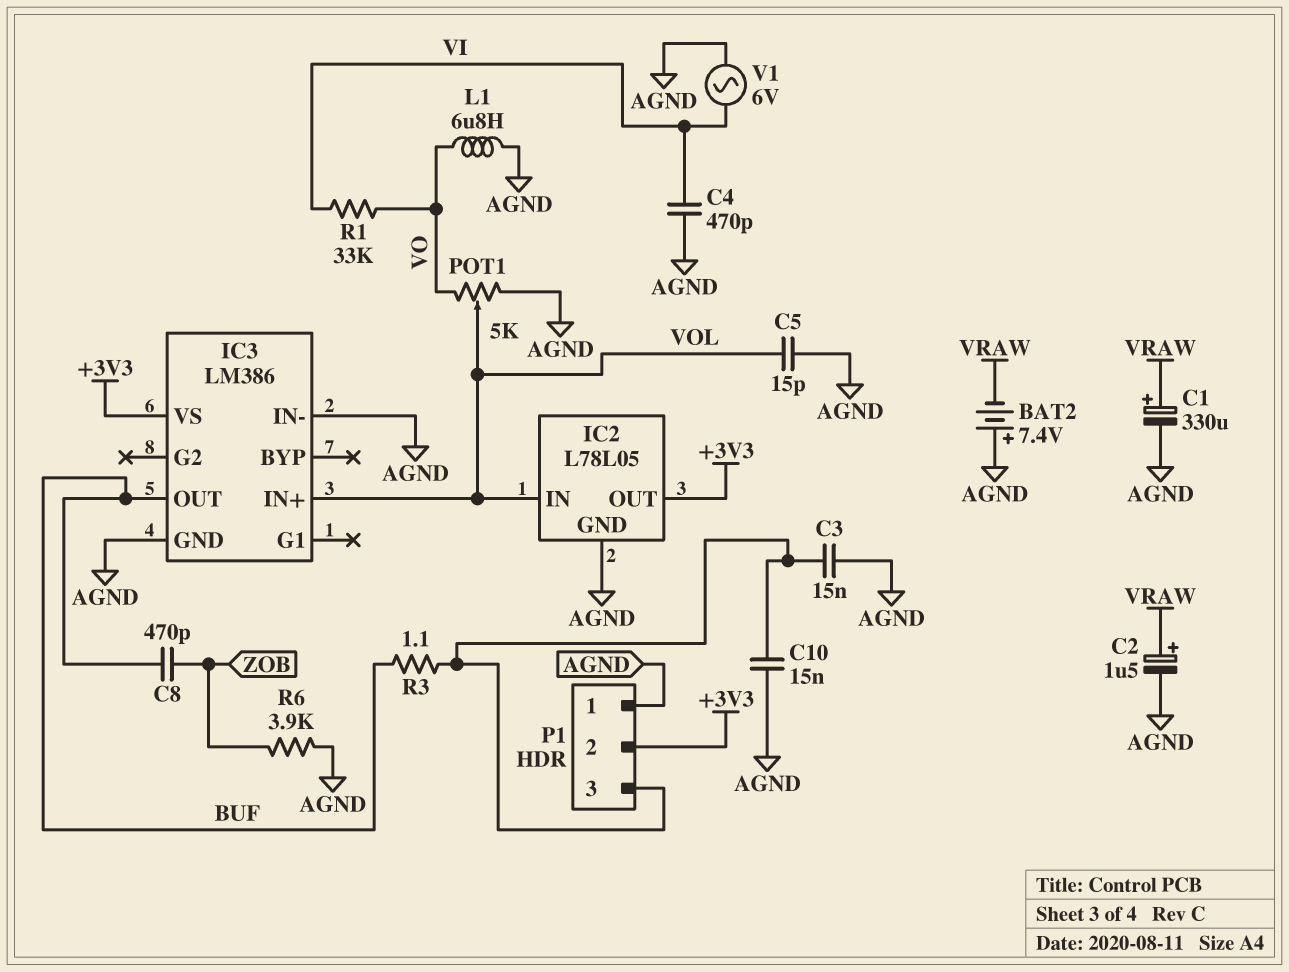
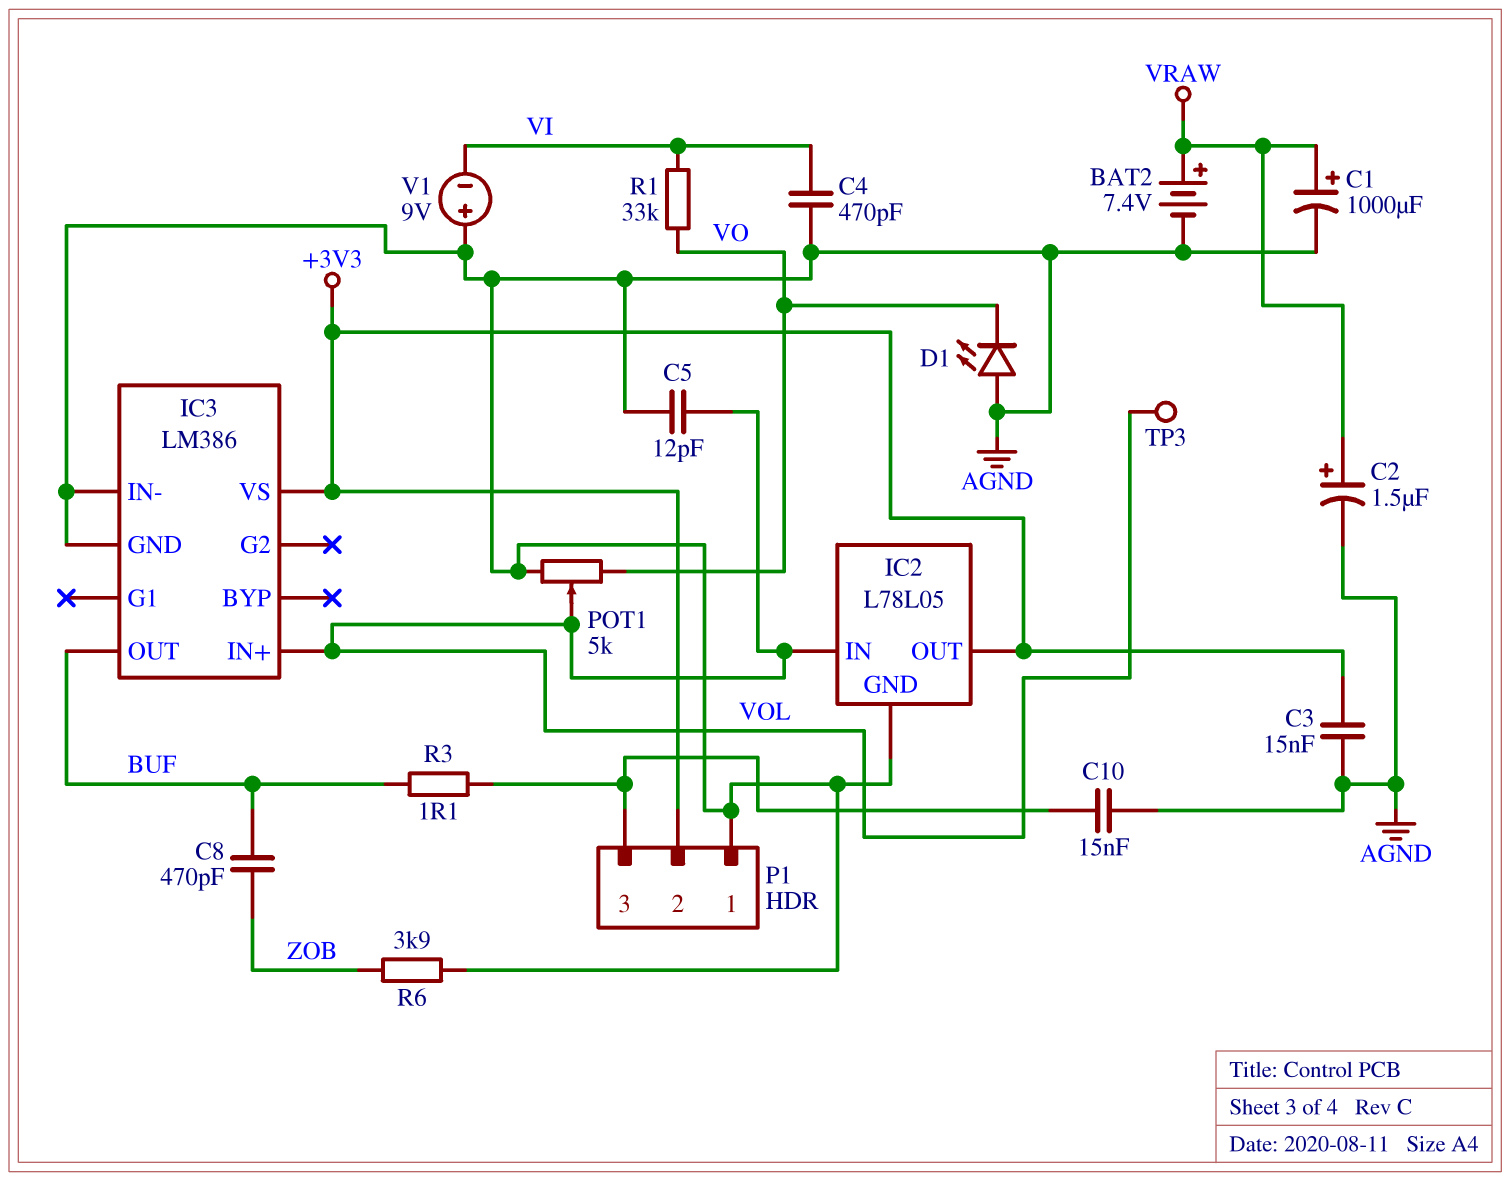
BAT2: 7.4V (plus AGND, minus VRAW) -> 7.4V (plus VRAW, minus AGND)
C1: 330uF (plus VRAW, minus AGND) -> 1000uF (plus VRAW, minus AGND)
C3: 15nF (AGND, P1/3) -> 15nF (+3V3, AGND)
C5: 15pF (AGND, VOL) -> 12pF (AGND, VOL)
D1: none -> LED (A AGND, K VO)
L1: 6.8uH (AGND, VO) -> none
TP3: none -> test point (VOL)
V1: AC 6V (AGND, VI) -> 9V (plus AGND, minus VI)

